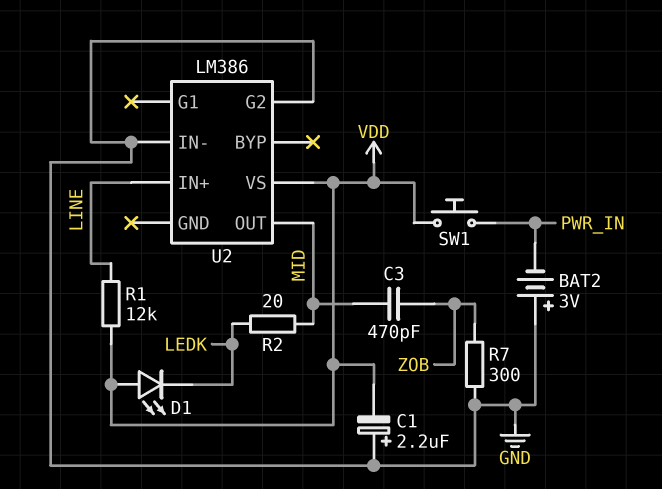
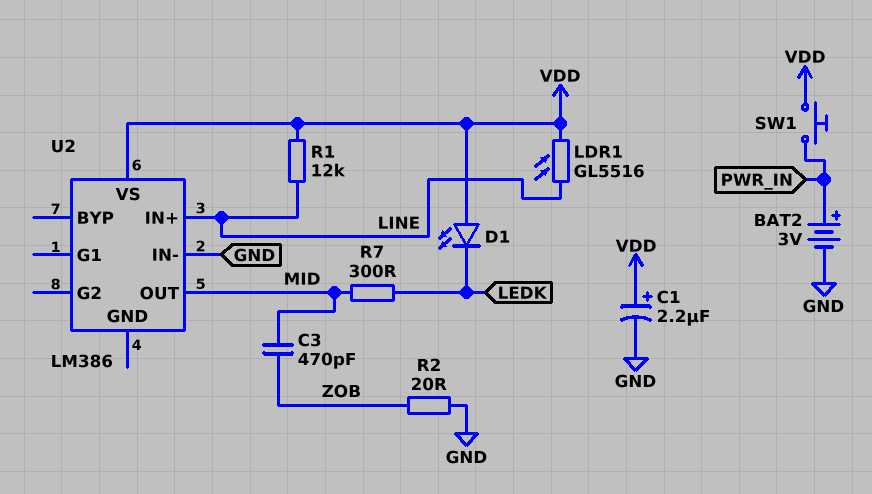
BAT2: 3V (plus GND, minus PWR_IN) -> 3V (plus PWR_IN, minus GND)
C1: 2.2uF (plus GND, minus VDD) -> 2.2uF (plus VDD, minus GND)
LDR1: none -> GL5516 (LINE, VDD)
R2: 20 (LEDK, MID) -> 20 (GND, ZOB)
R7: 300 (GND, ZOB) -> 300 (LEDK, MID)
U2 pin G2: GND -> none

